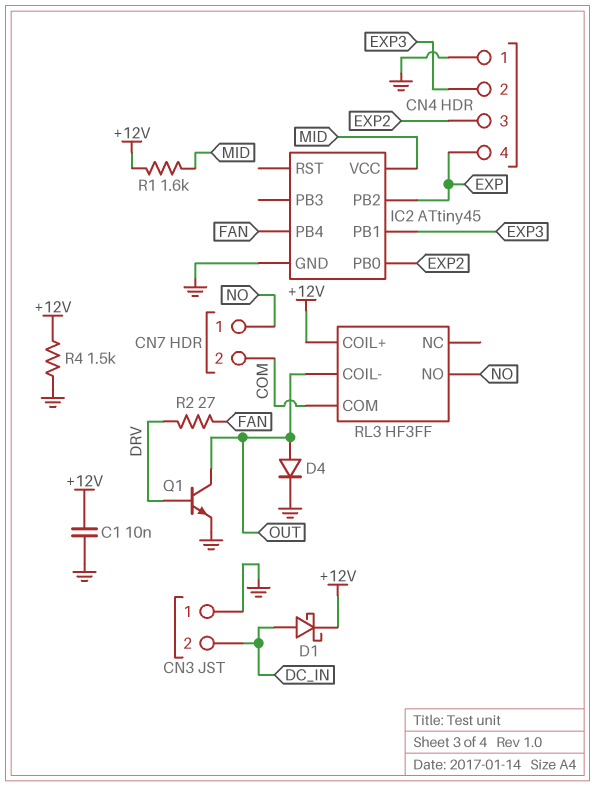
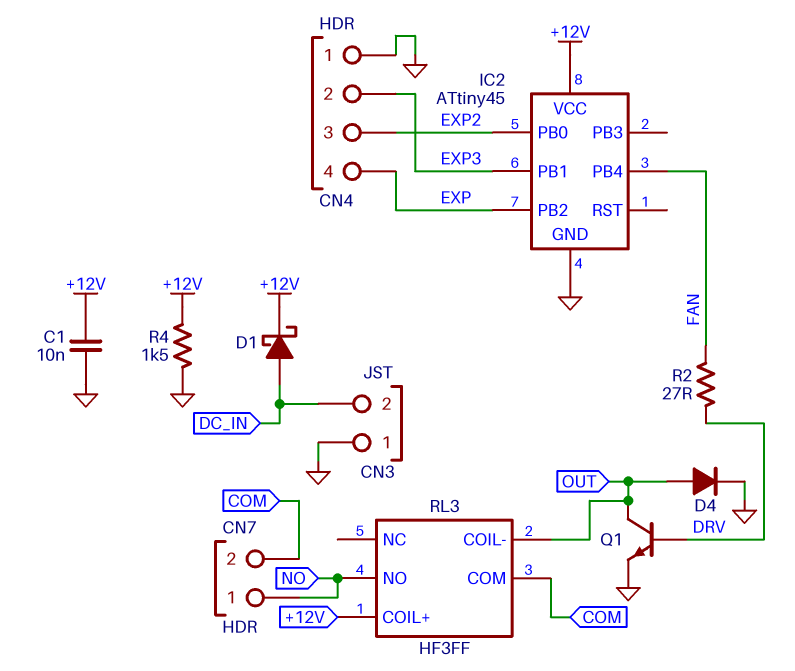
IC2 pin VCC: MID -> +12V
R1: 1.6k (+12V, MID) -> none

